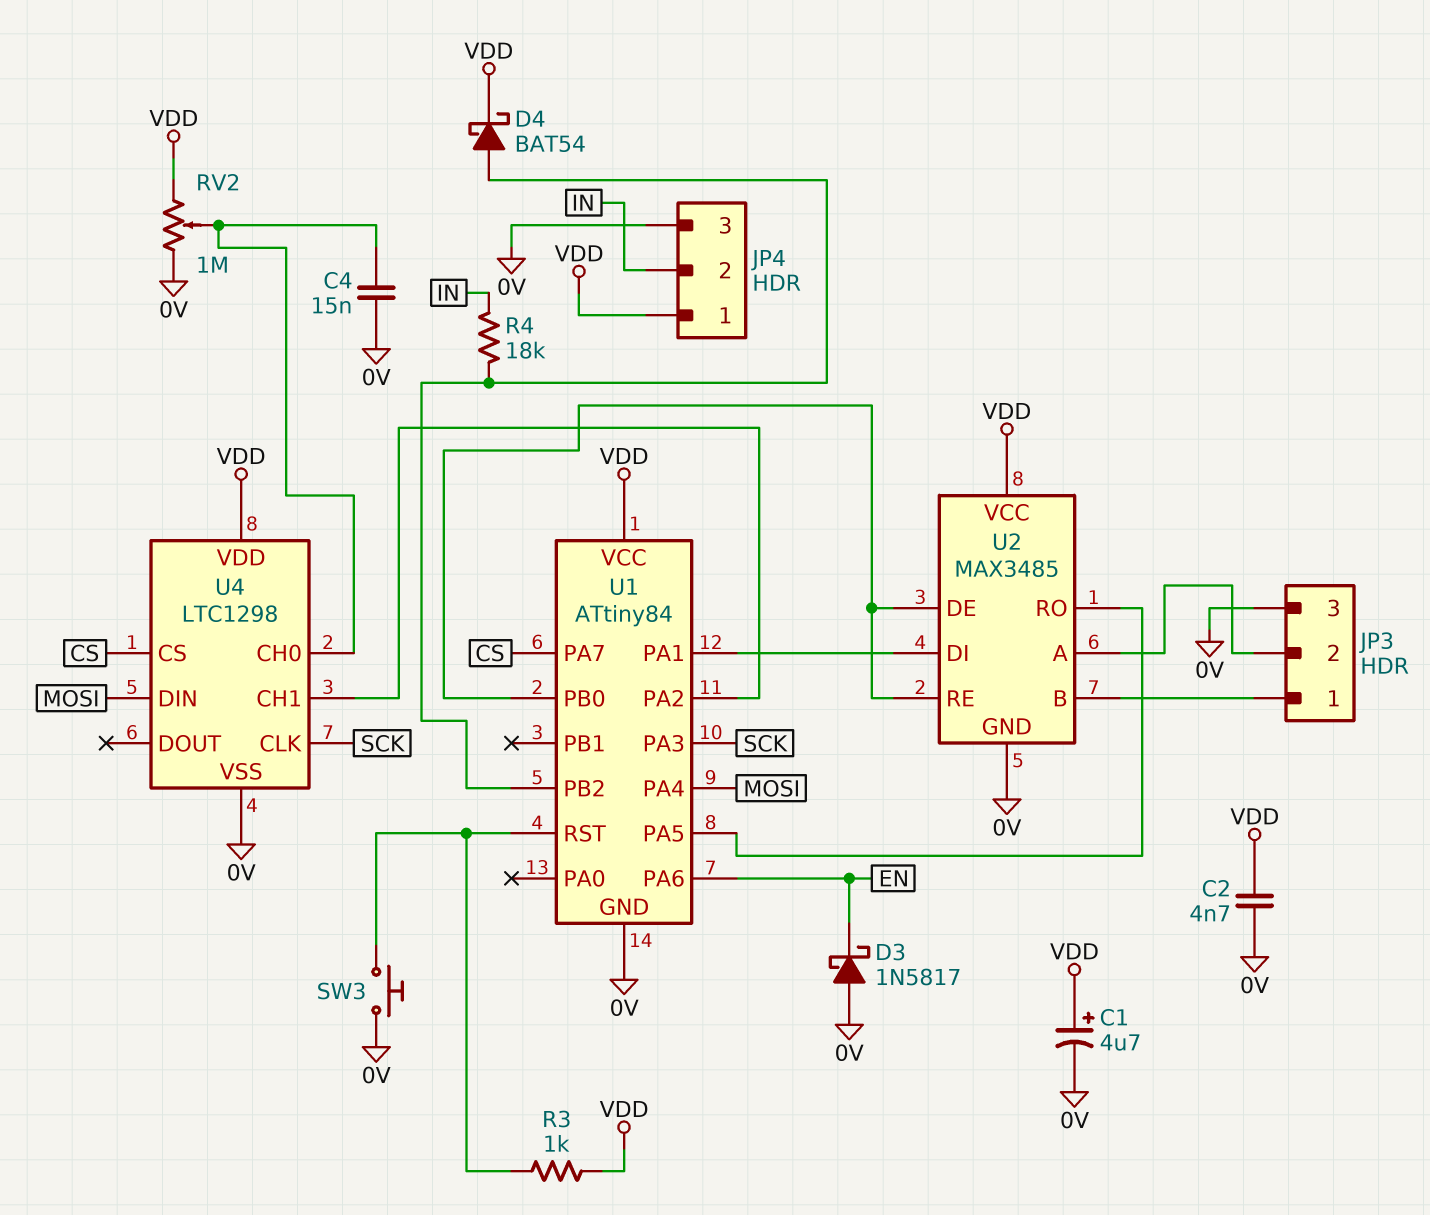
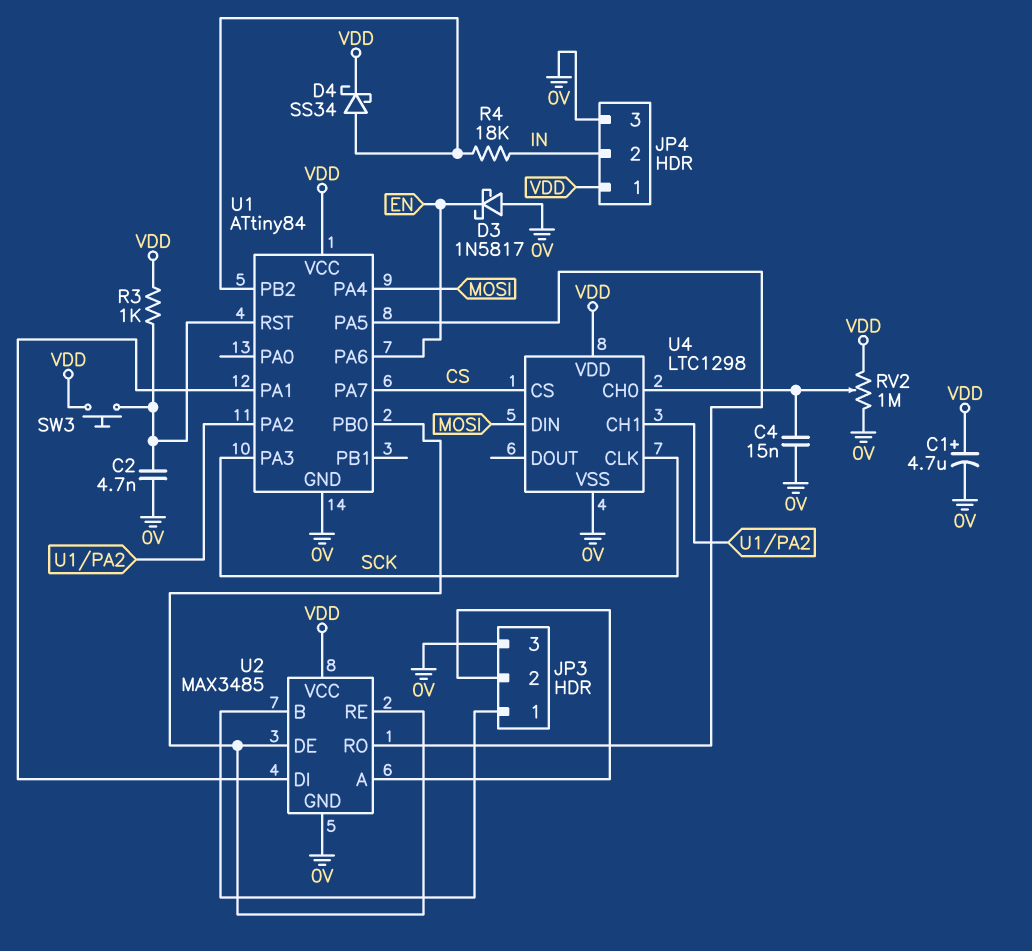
C2: 4.7nF (0V, VDD) -> 4.7nF (0V, U1/RST)
D4: schottky BAT54 (A U1/PB2, K VDD) -> schottky SS34 (A U1/PB2, K VDD)
SW3: button (0V, U1/RST) -> button (U1/RST, VDD)

